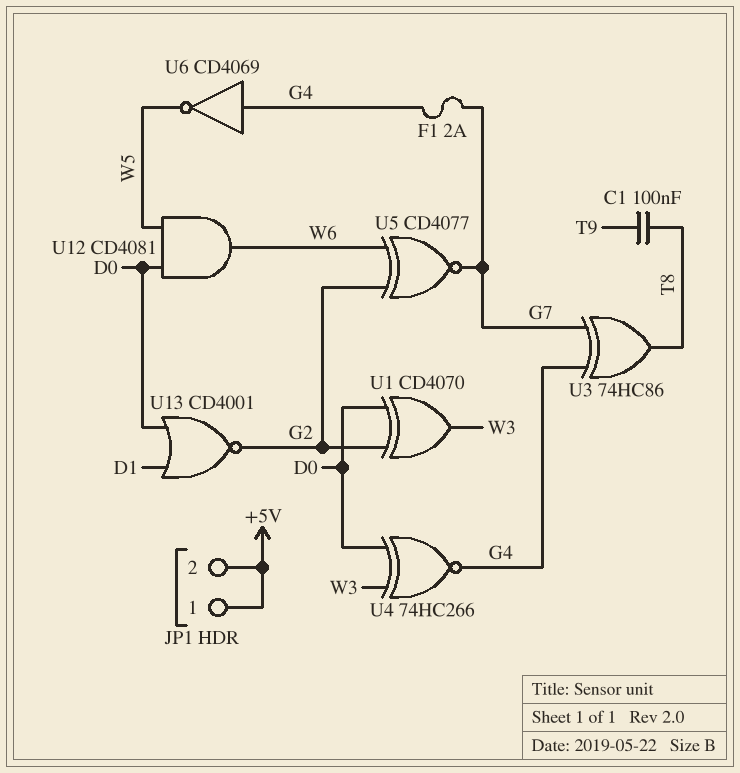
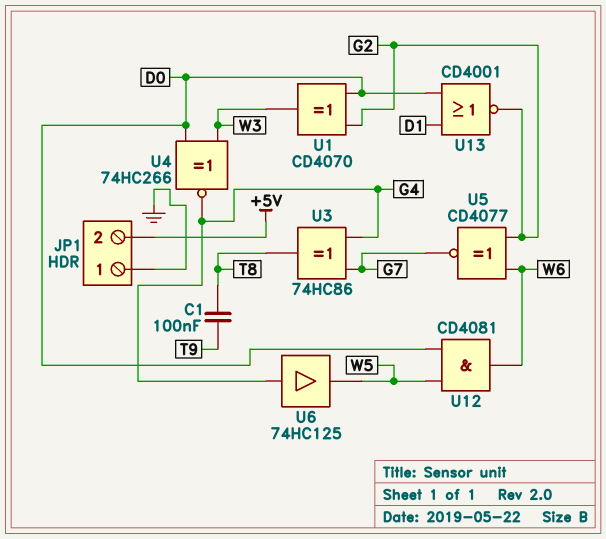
F1: 2A (G4, G7) -> none
JP1 pin 1: +5V -> GND
U6: NOT CD4069 (in G4, out W5) -> buffer 74HC125 (in G4, out W5)

